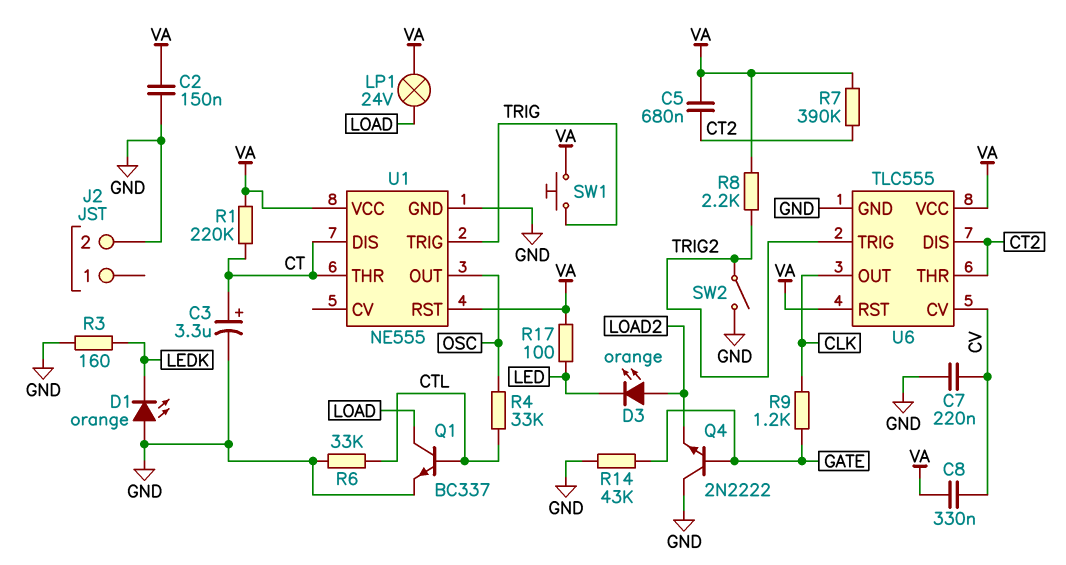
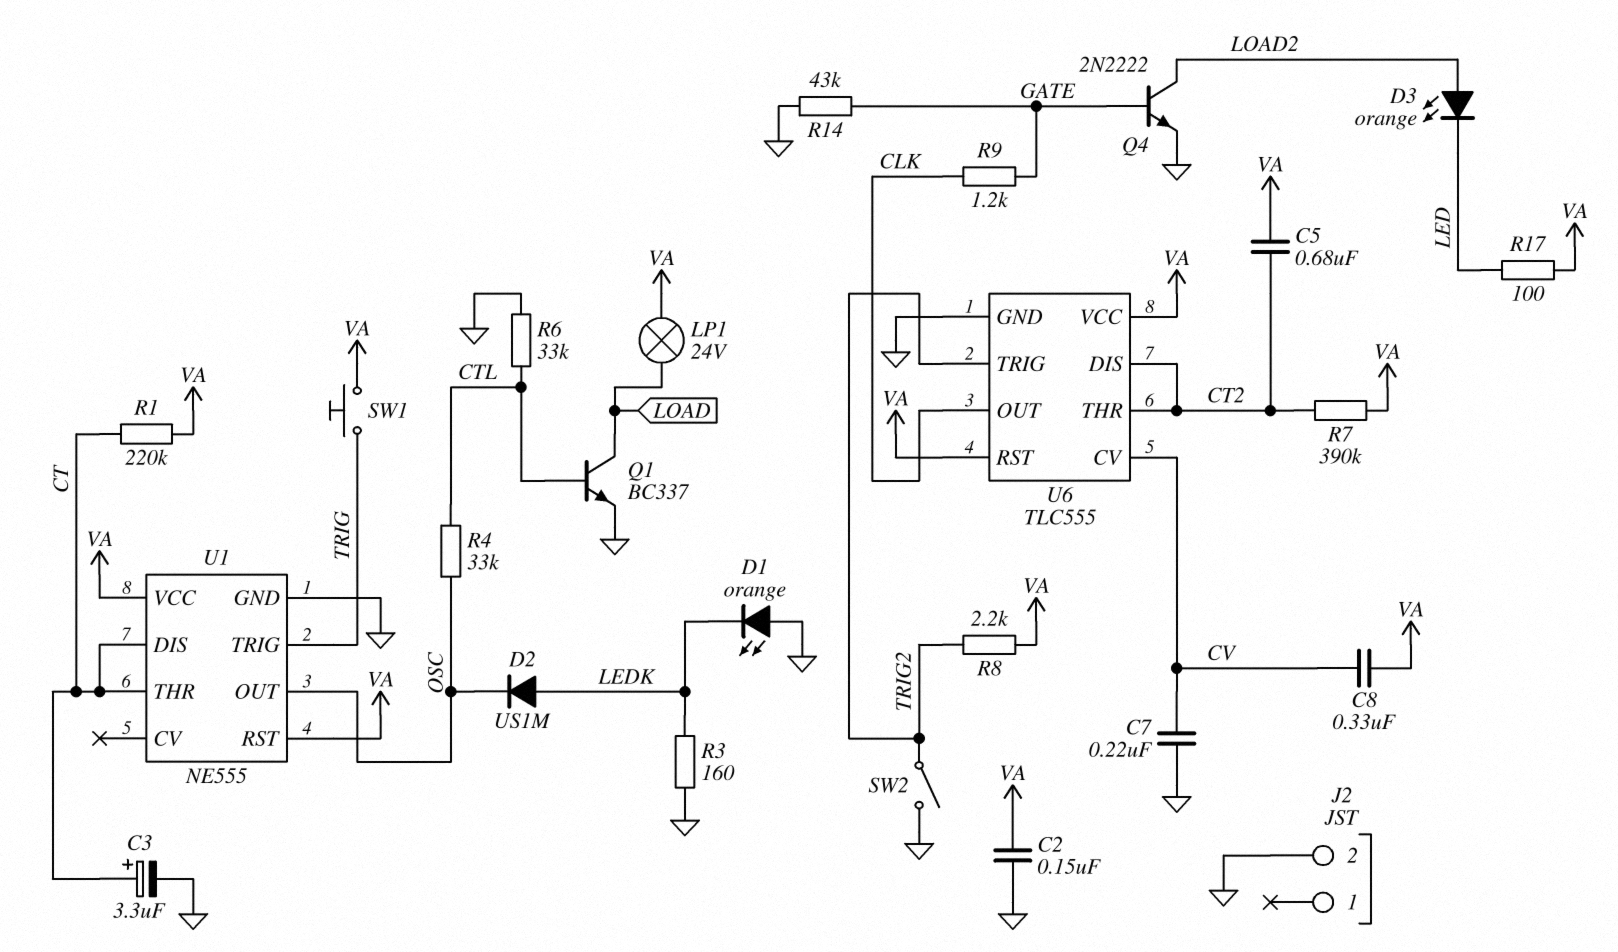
D2: none -> diode US1M (A LEDK, K OSC)
Q4: NPN 2N2222 (B GATE, C GND, E LOAD2) -> NPN 2N2222 (B GATE, C LOAD2, E GND)

